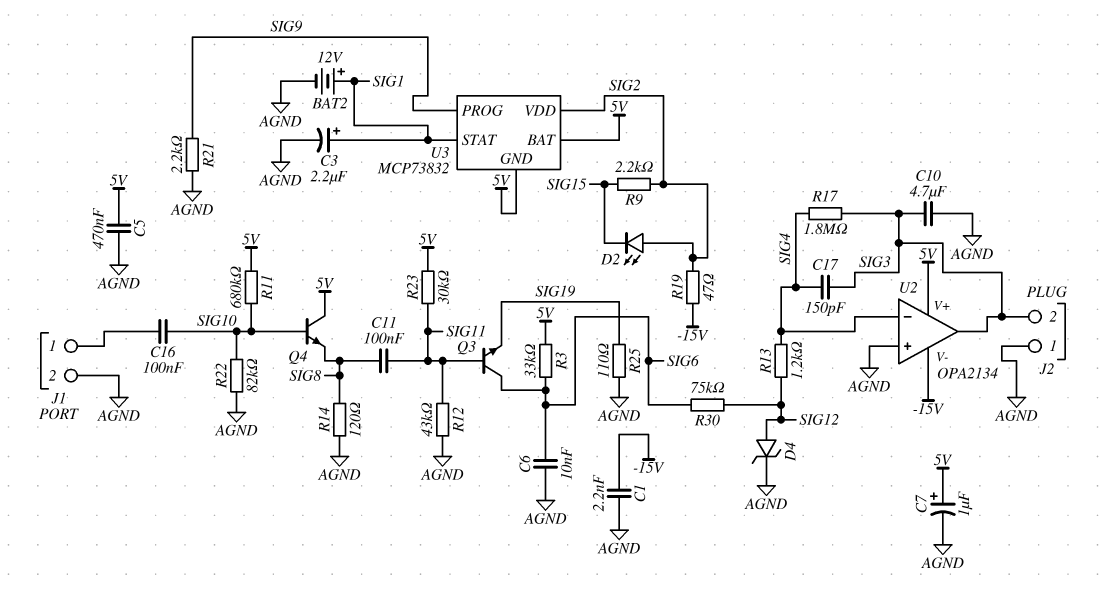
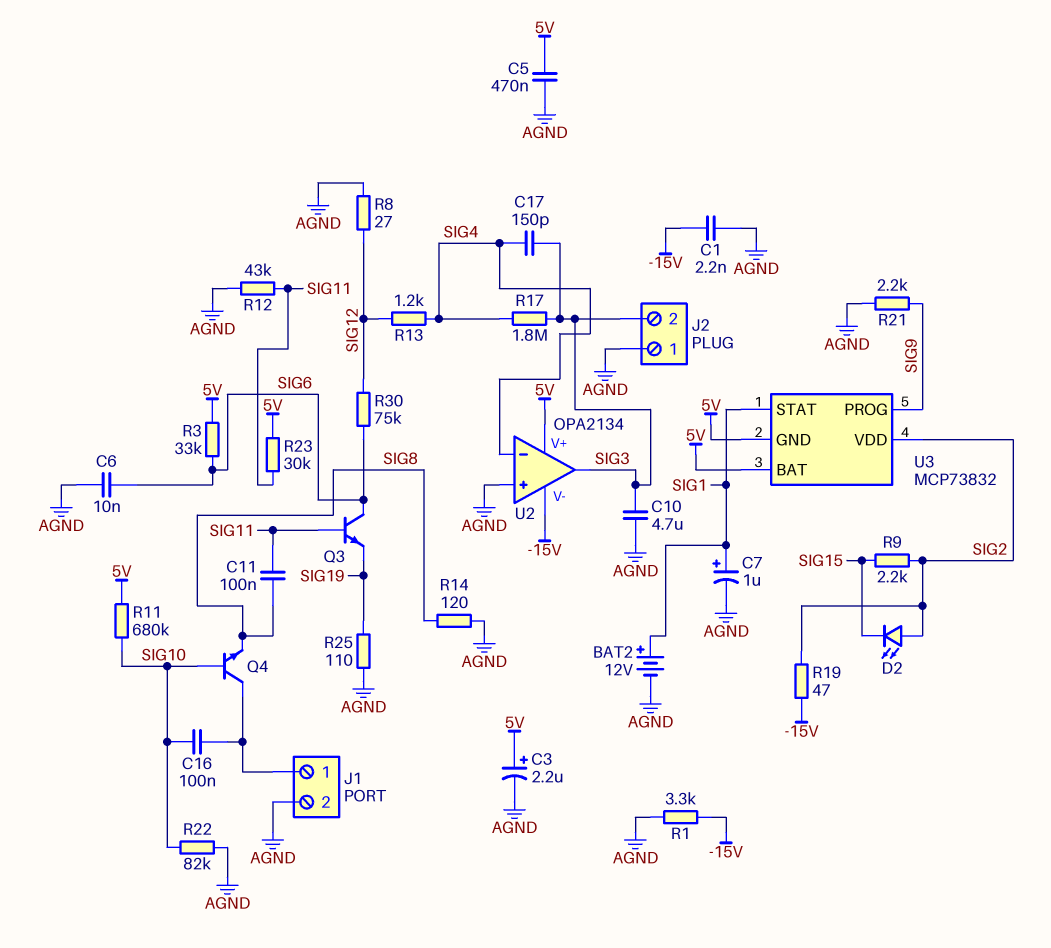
C3: 2.2uF (plus SIG1, minus AGND) -> 2.2uF (plus 5V, minus AGND)
C7: 1uF (plus 5V, minus AGND) -> 1uF (plus SIG1, minus AGND)
D4: zener (A SIG12, K AGND) -> none
Q4: NPN (B SIG10, C 5V, E SIG8) -> NPN (B SIG10, C J1/1, E SIG8)
R1: none -> 3.3k (-15V, AGND)
R8: none -> 27 (AGND, SIG12)

